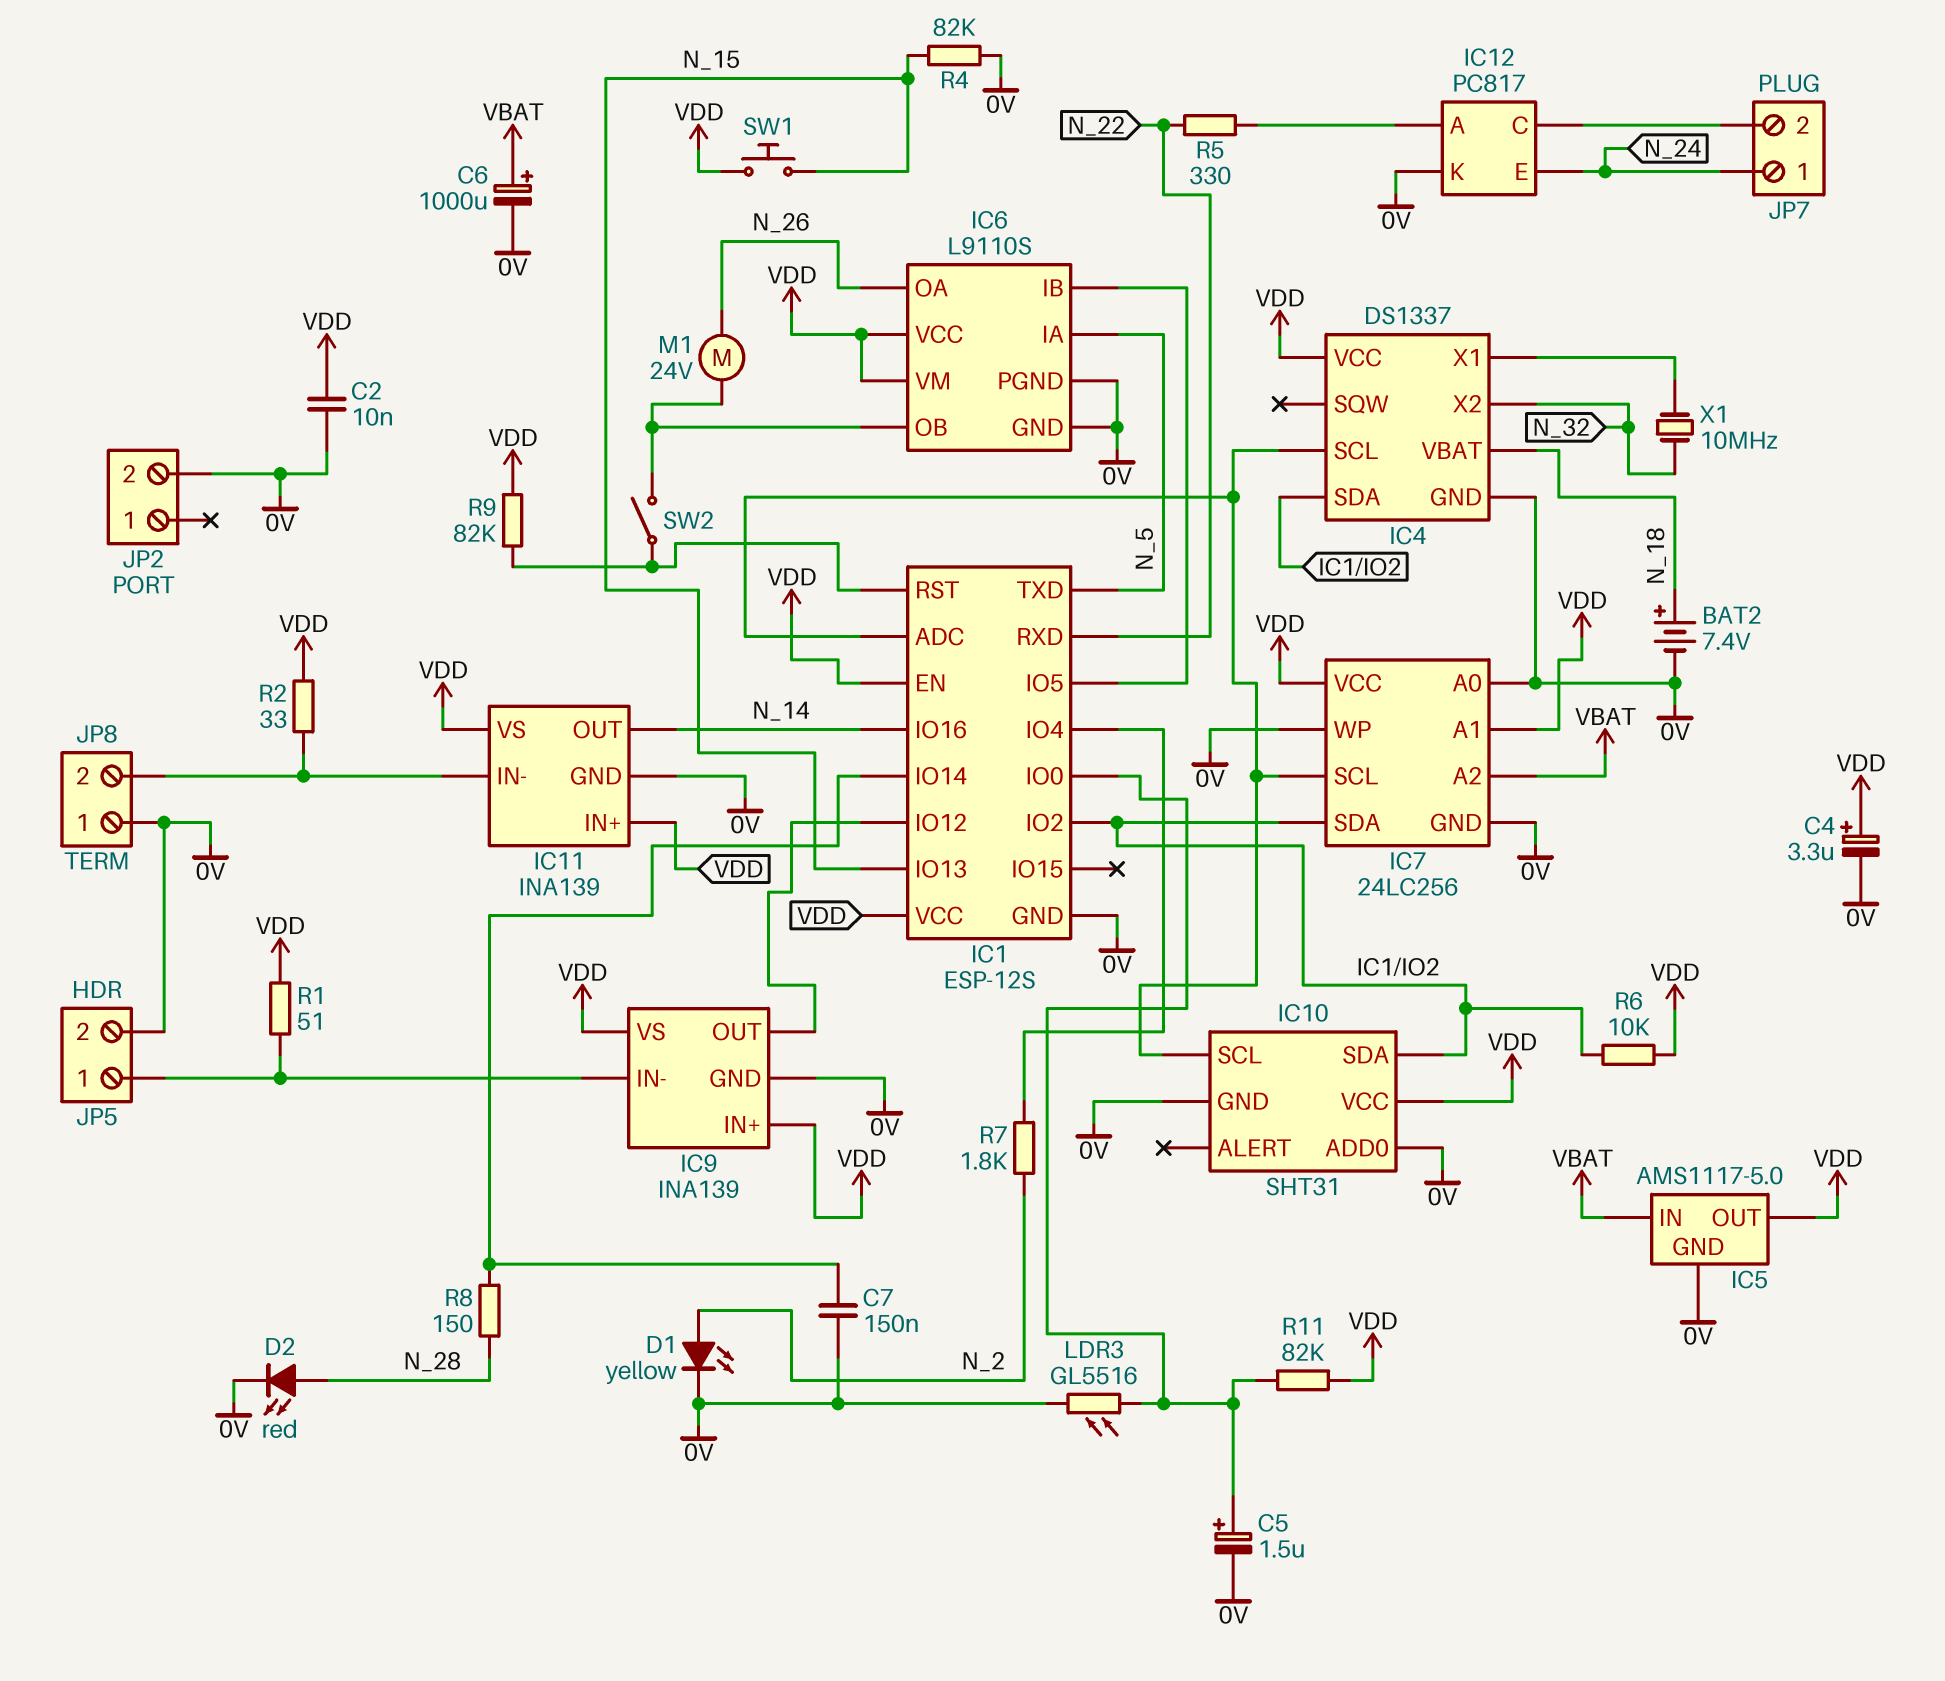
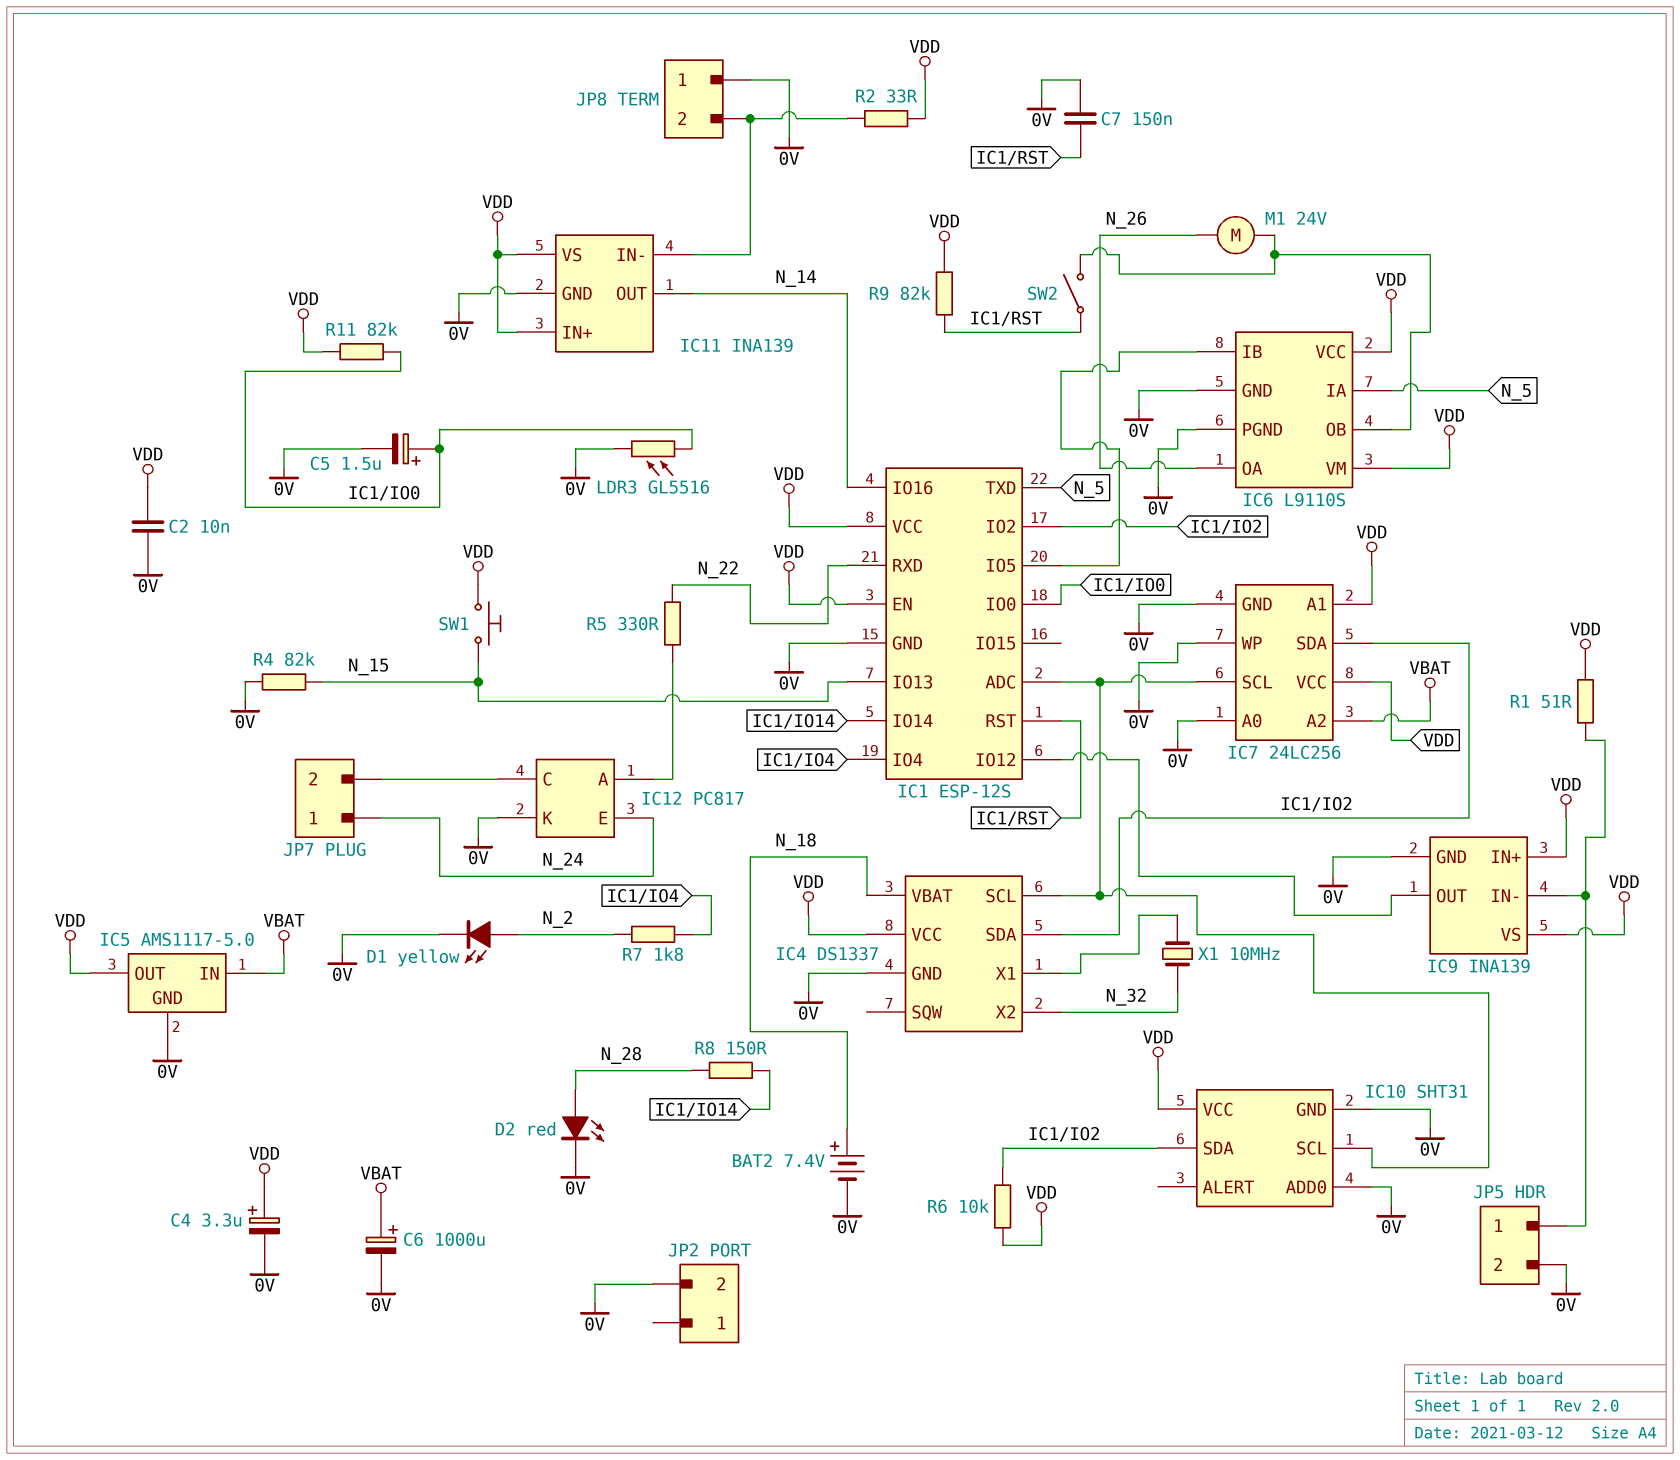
C7: 150nF (0V, IC1/IO14) -> 150nF (0V, IC1/RST)

